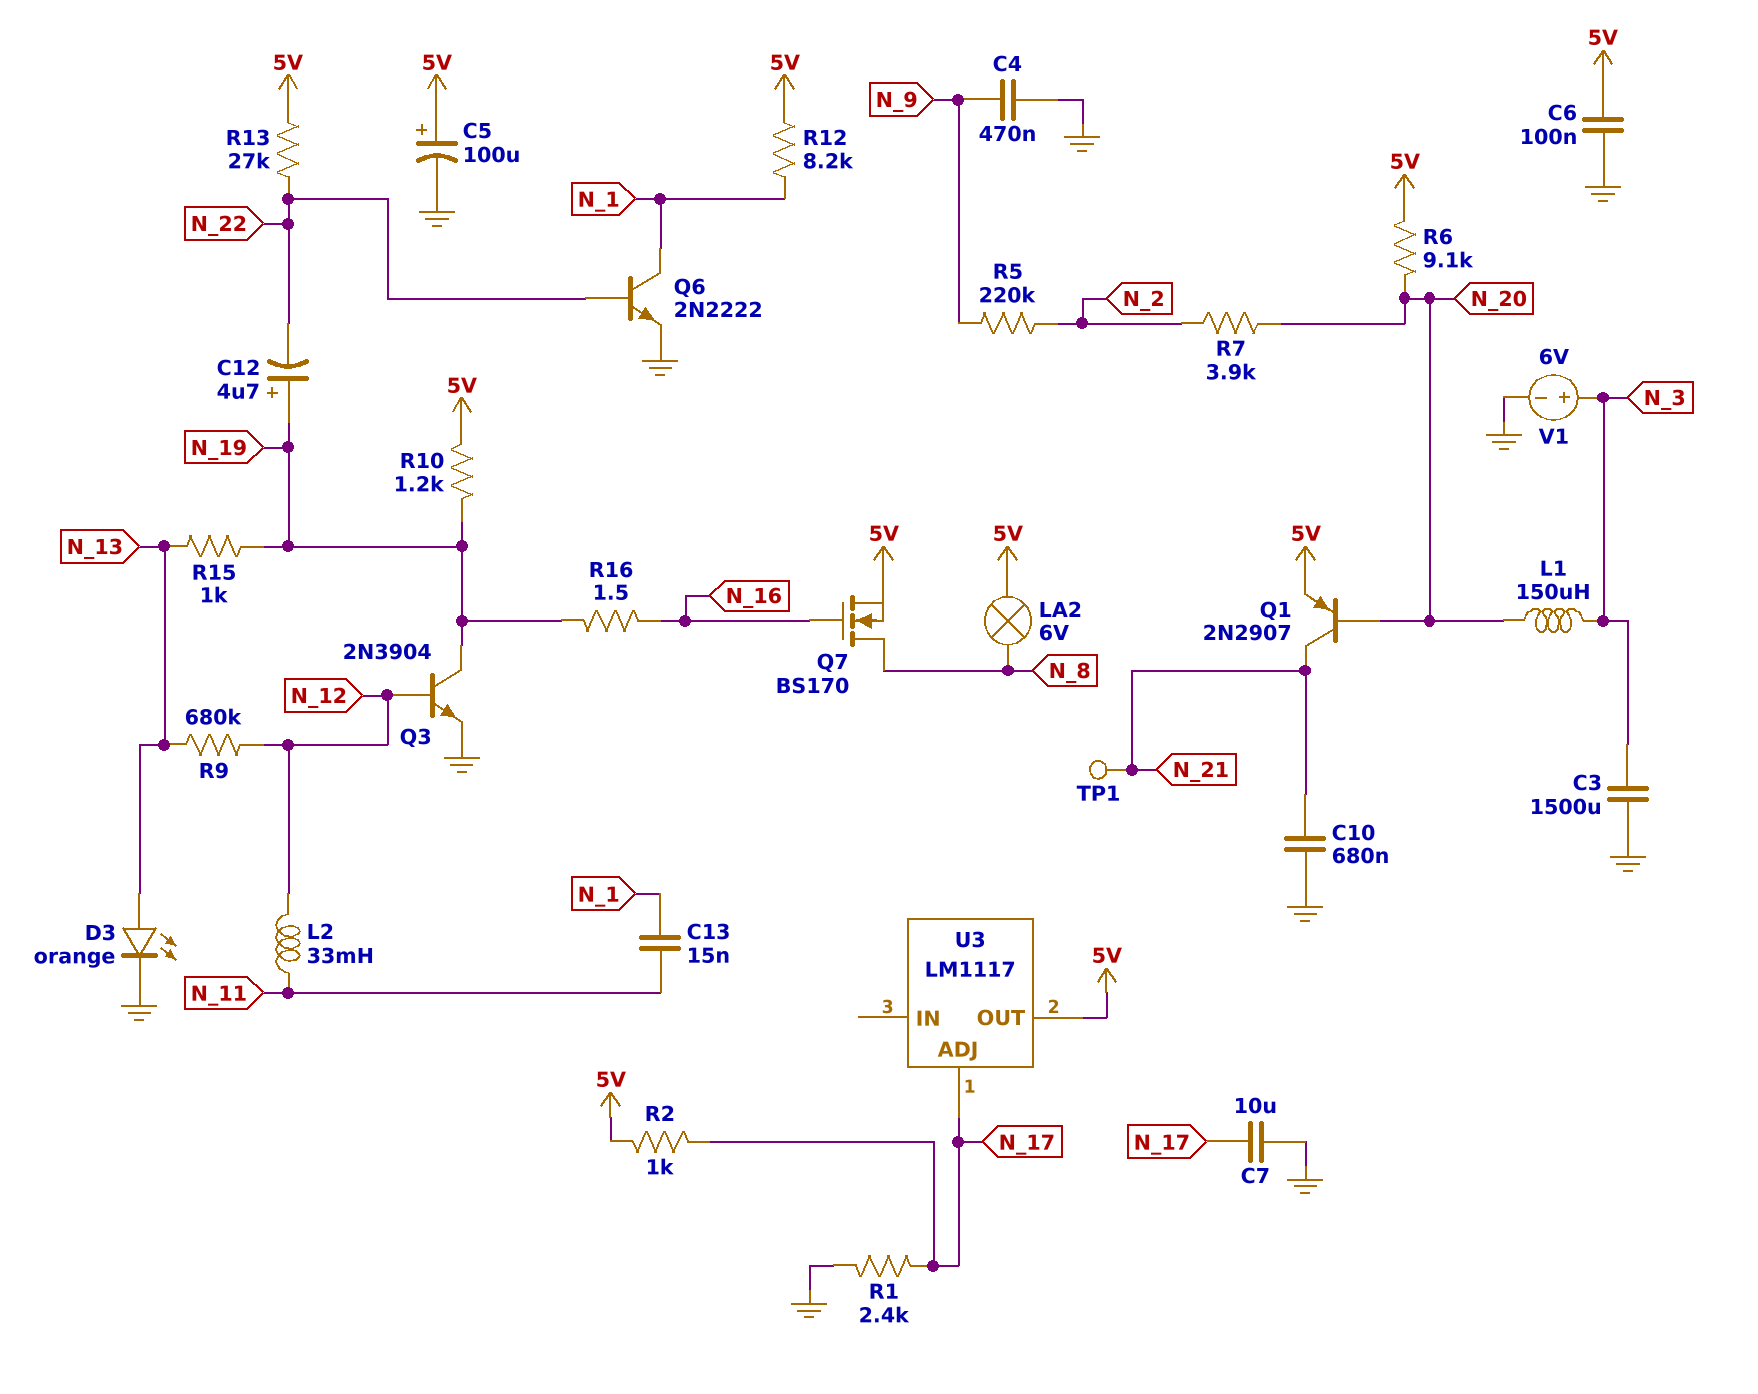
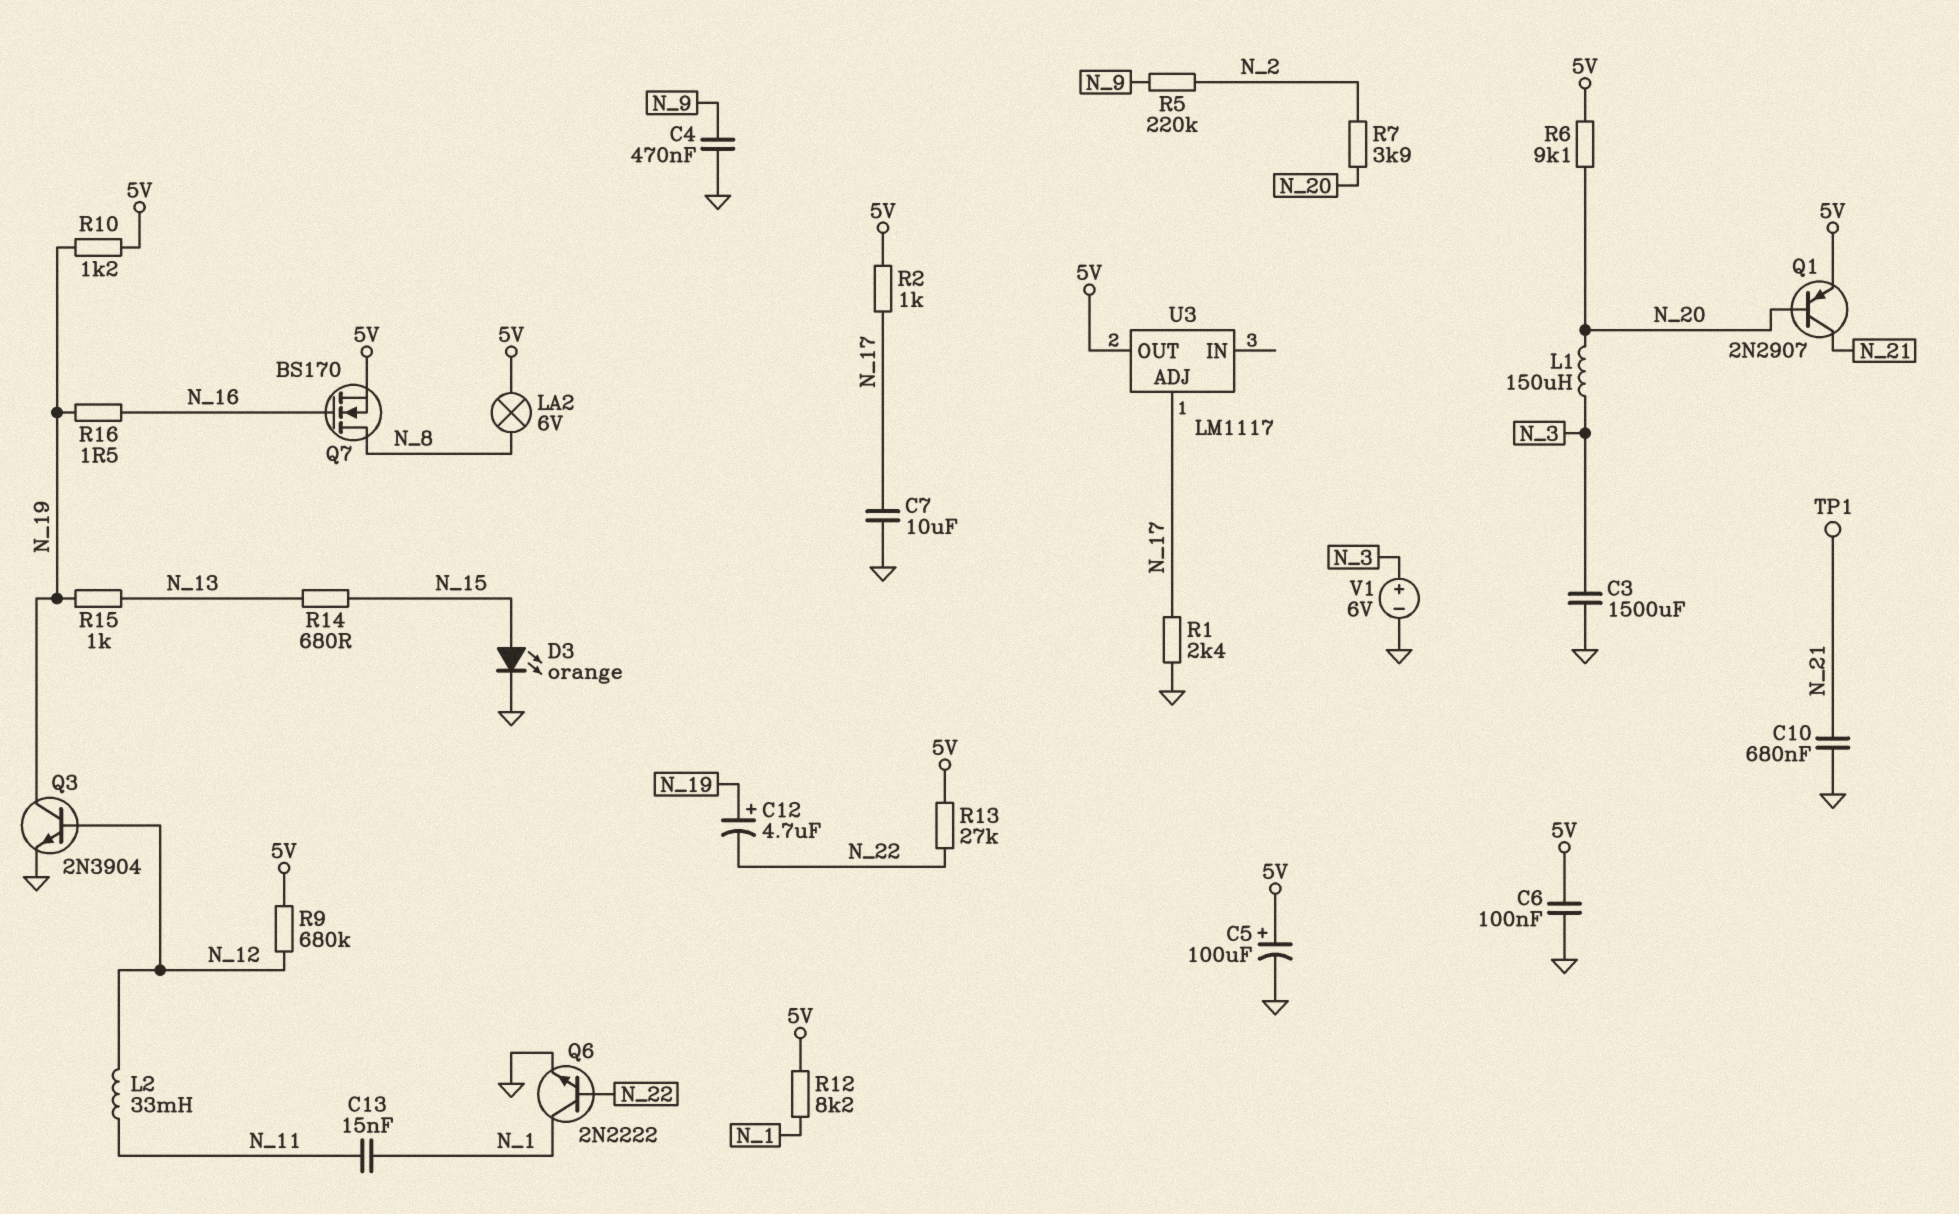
D3: LED orange (A N_13, K GND) -> LED orange (A N_15, K GND)
R9: 680k (N_12, N_13) -> 680k (5V, N_12)
R14: none -> 680 (N_13, N_15)

